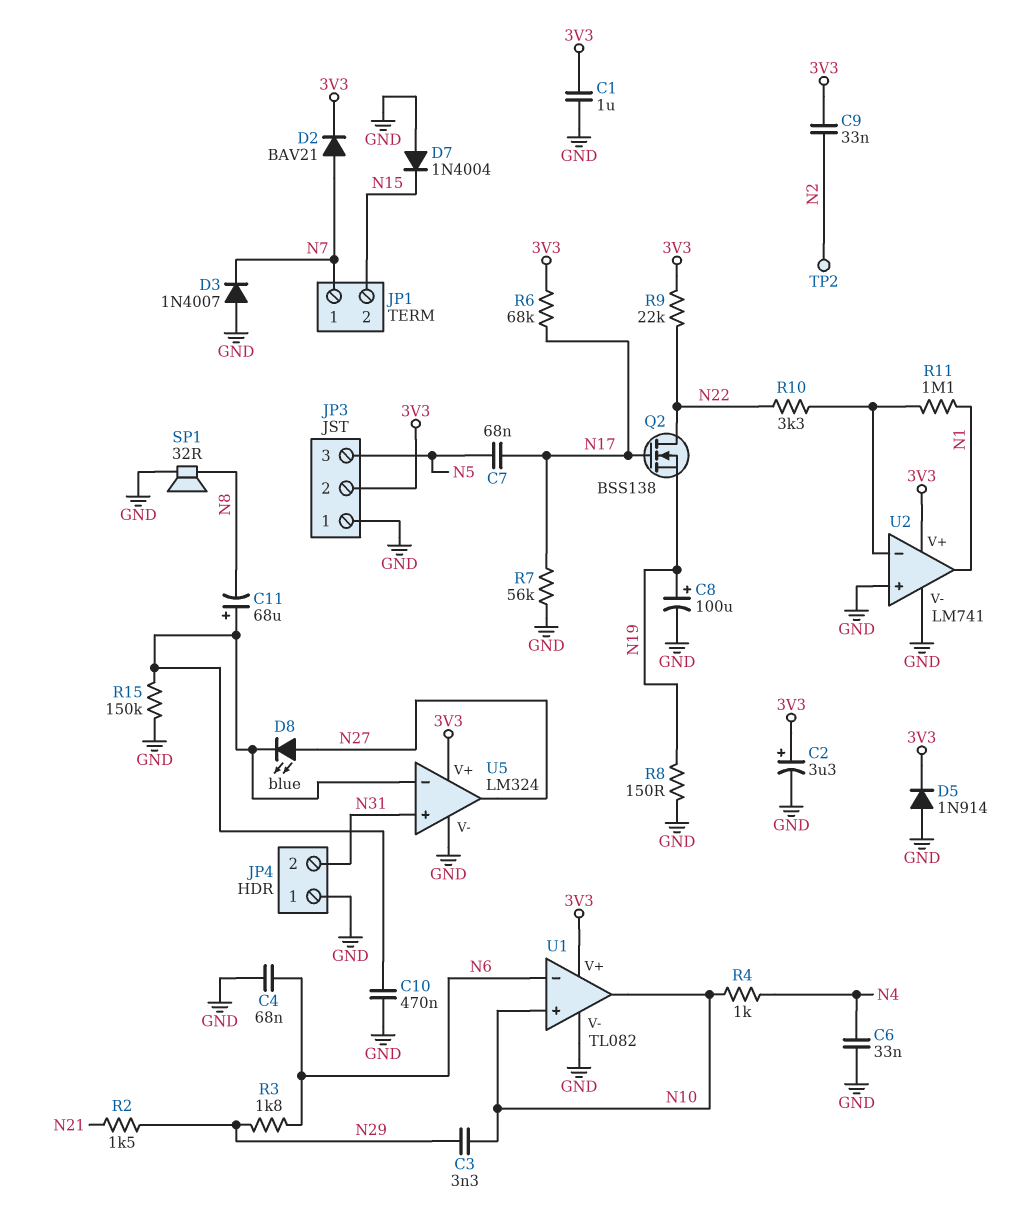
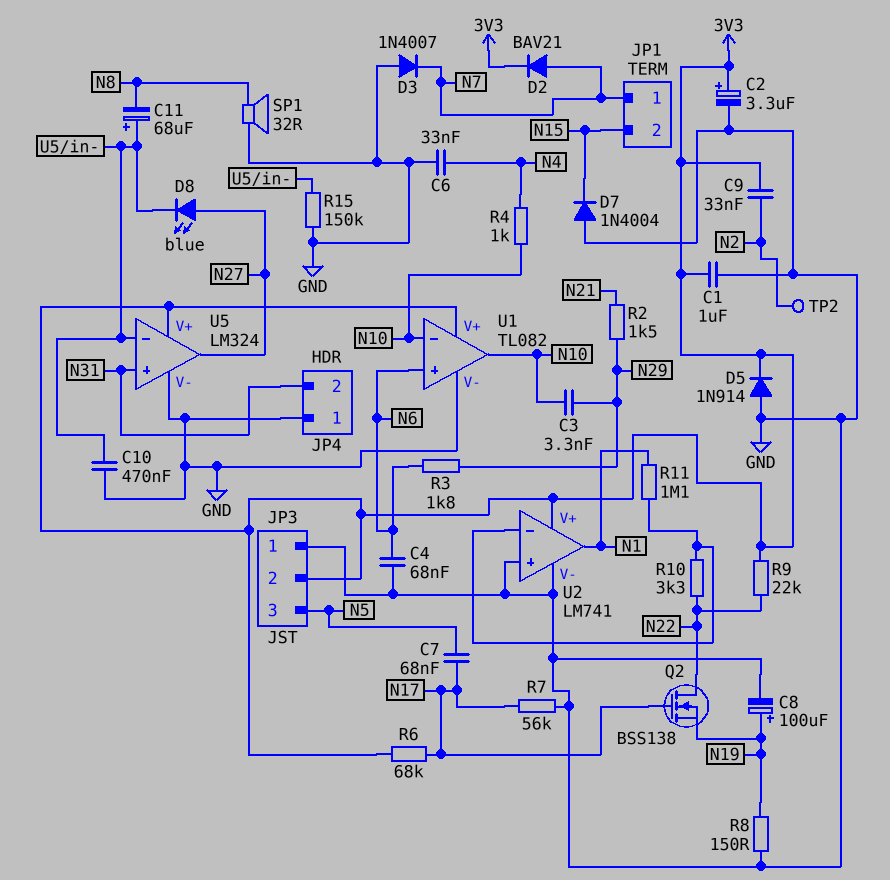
U1 pin in+: N10 -> N6
U1 pin in-: N6 -> N10

